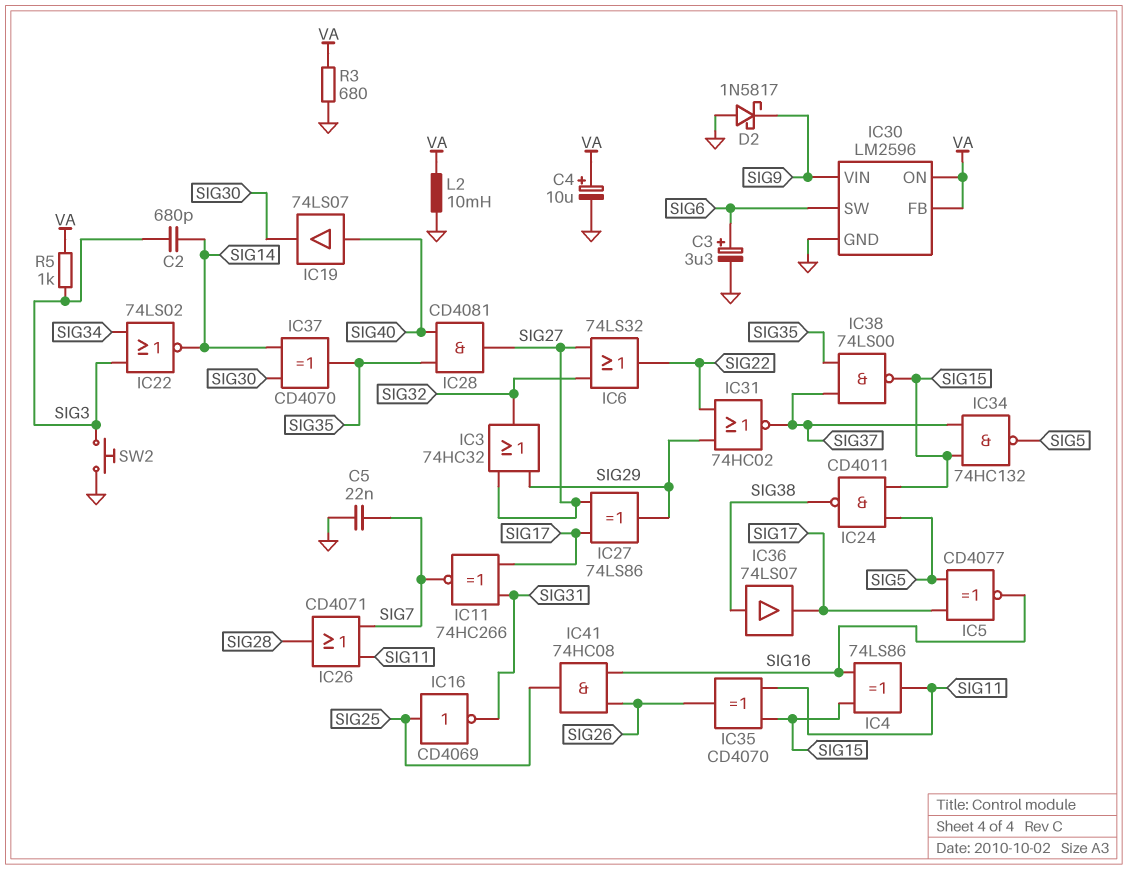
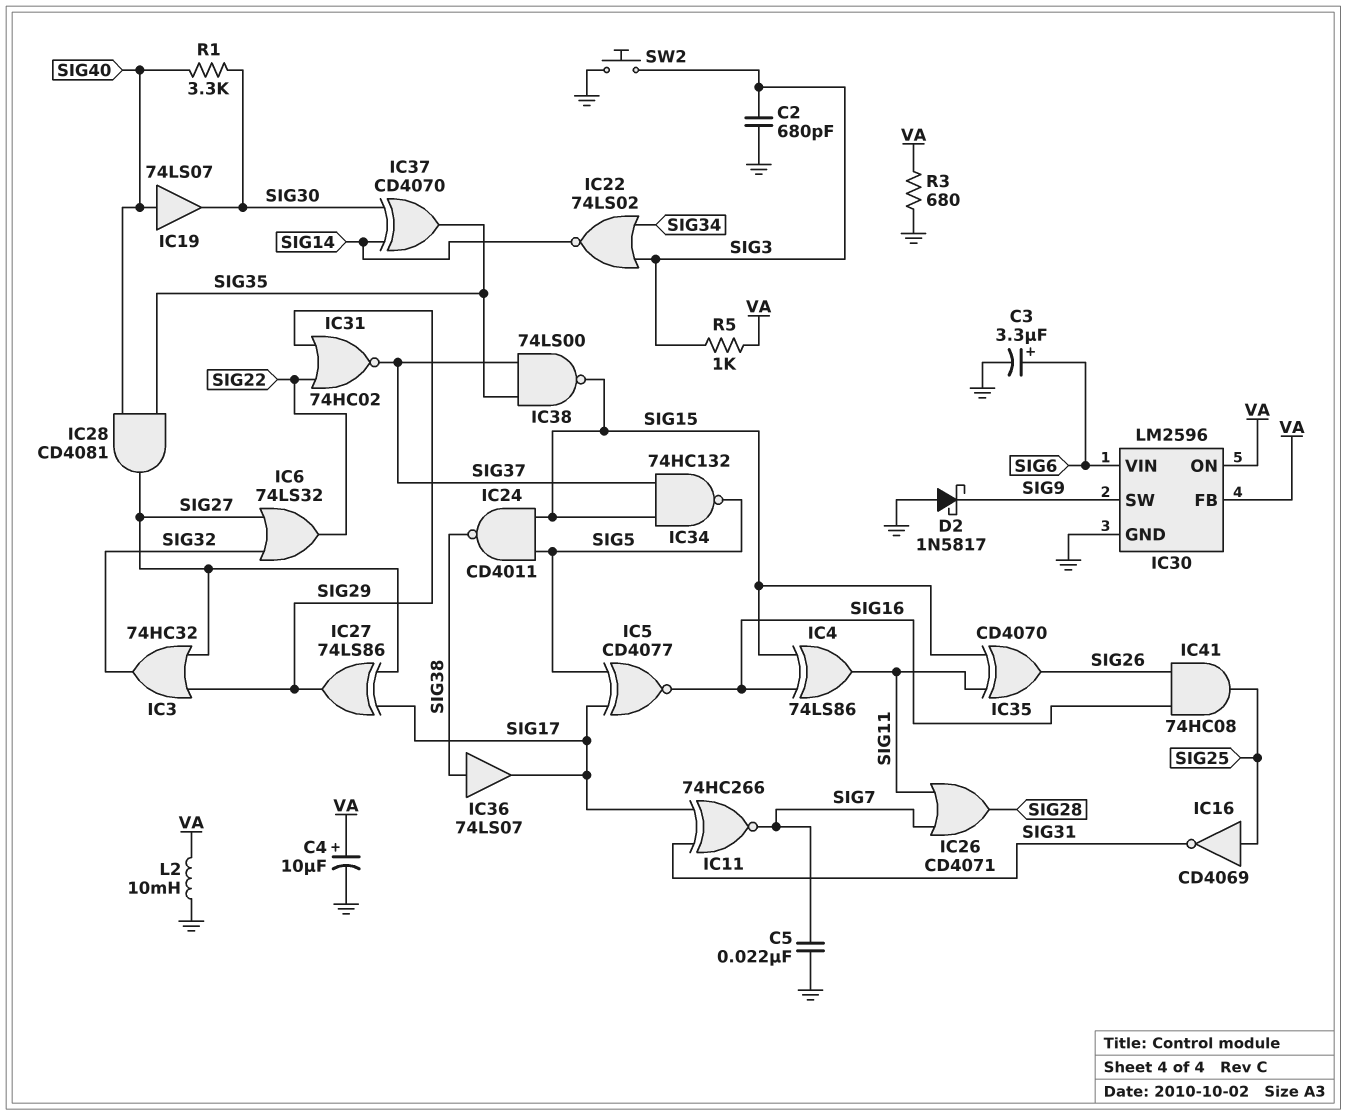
C2: 680pF (SIG3, SIG14) -> 680pF (GND, SIG3)
IC30 pin SW: SIG6 -> SIG9
IC30 pin VIN: SIG9 -> SIG6
R1: none -> 3.3k (SIG30, SIG40)

